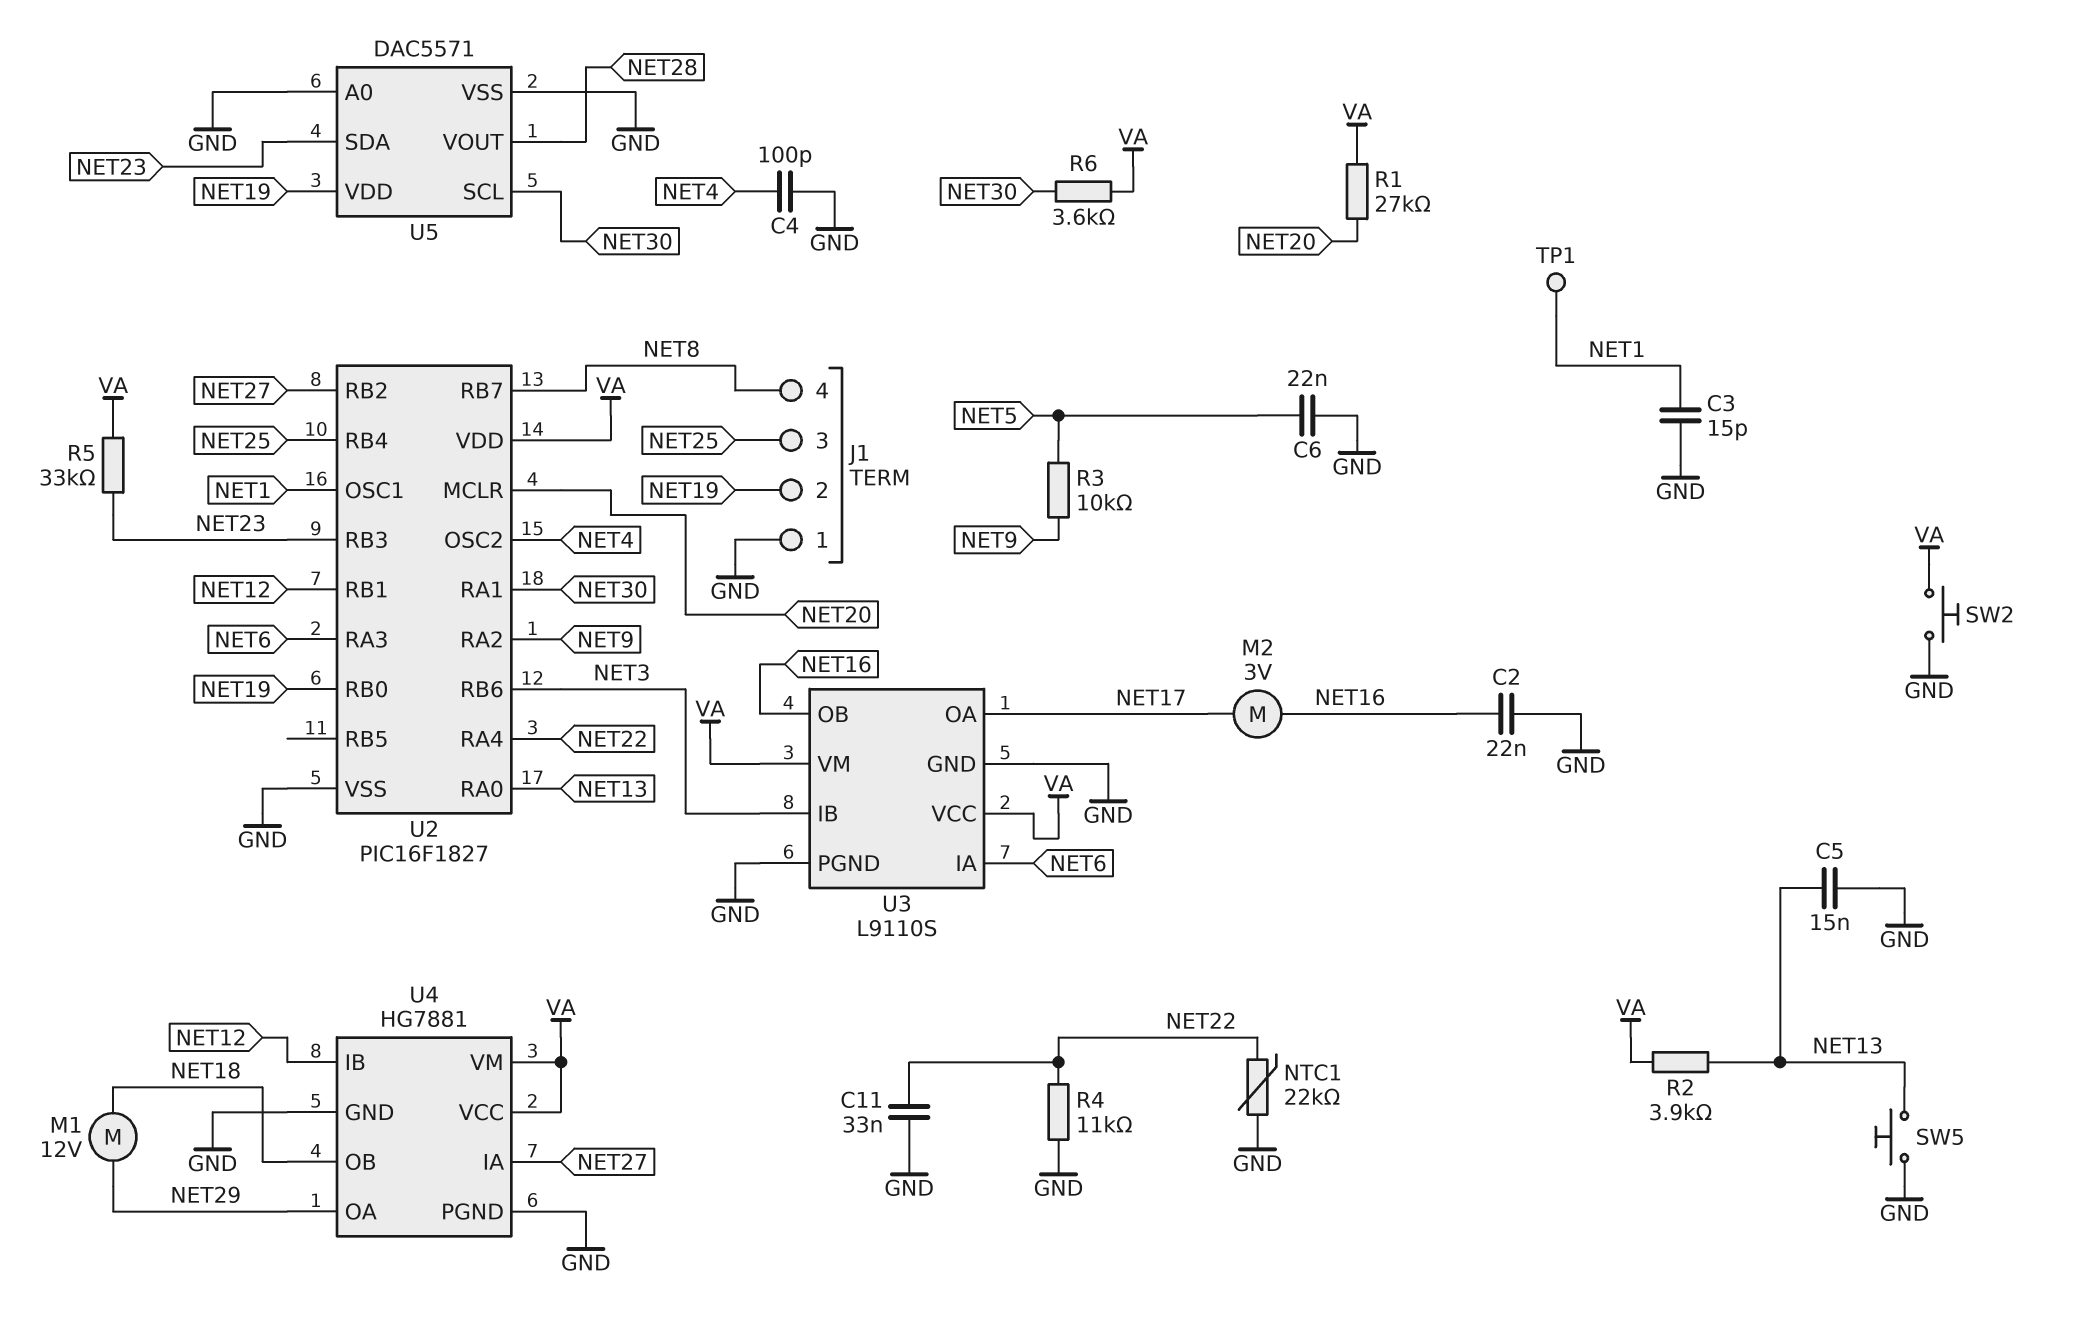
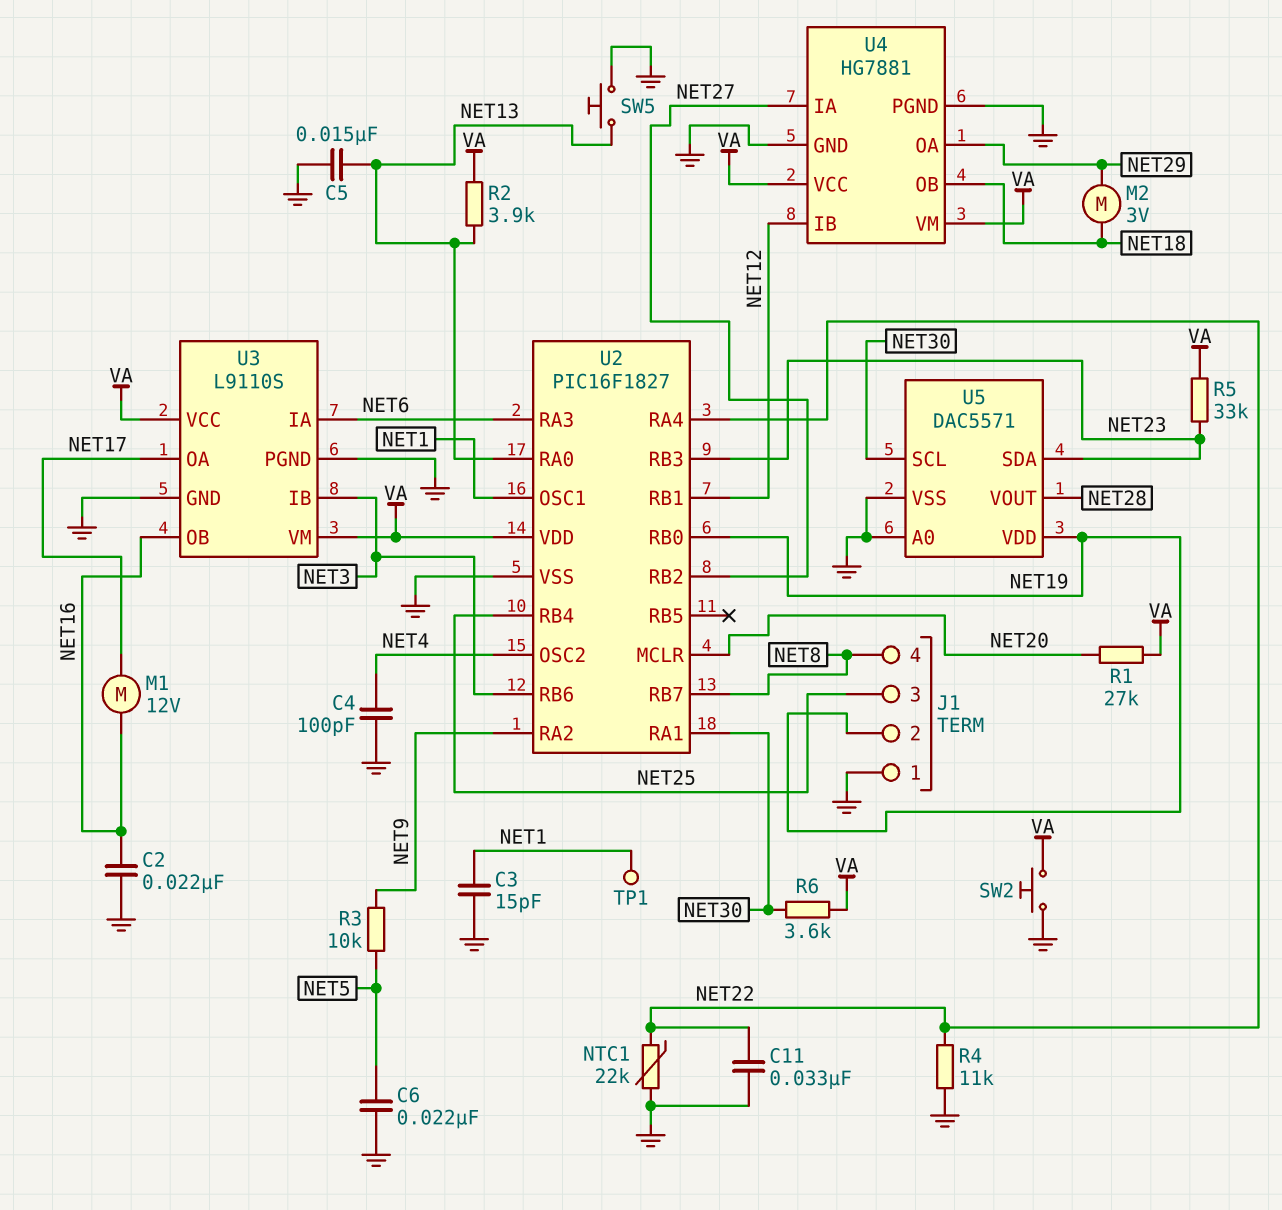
M1: motor 12V (NET18, NET29) -> motor 12V (NET16, NET17)
M2: motor 3V (NET16, NET17) -> motor 3V (NET18, NET29)

